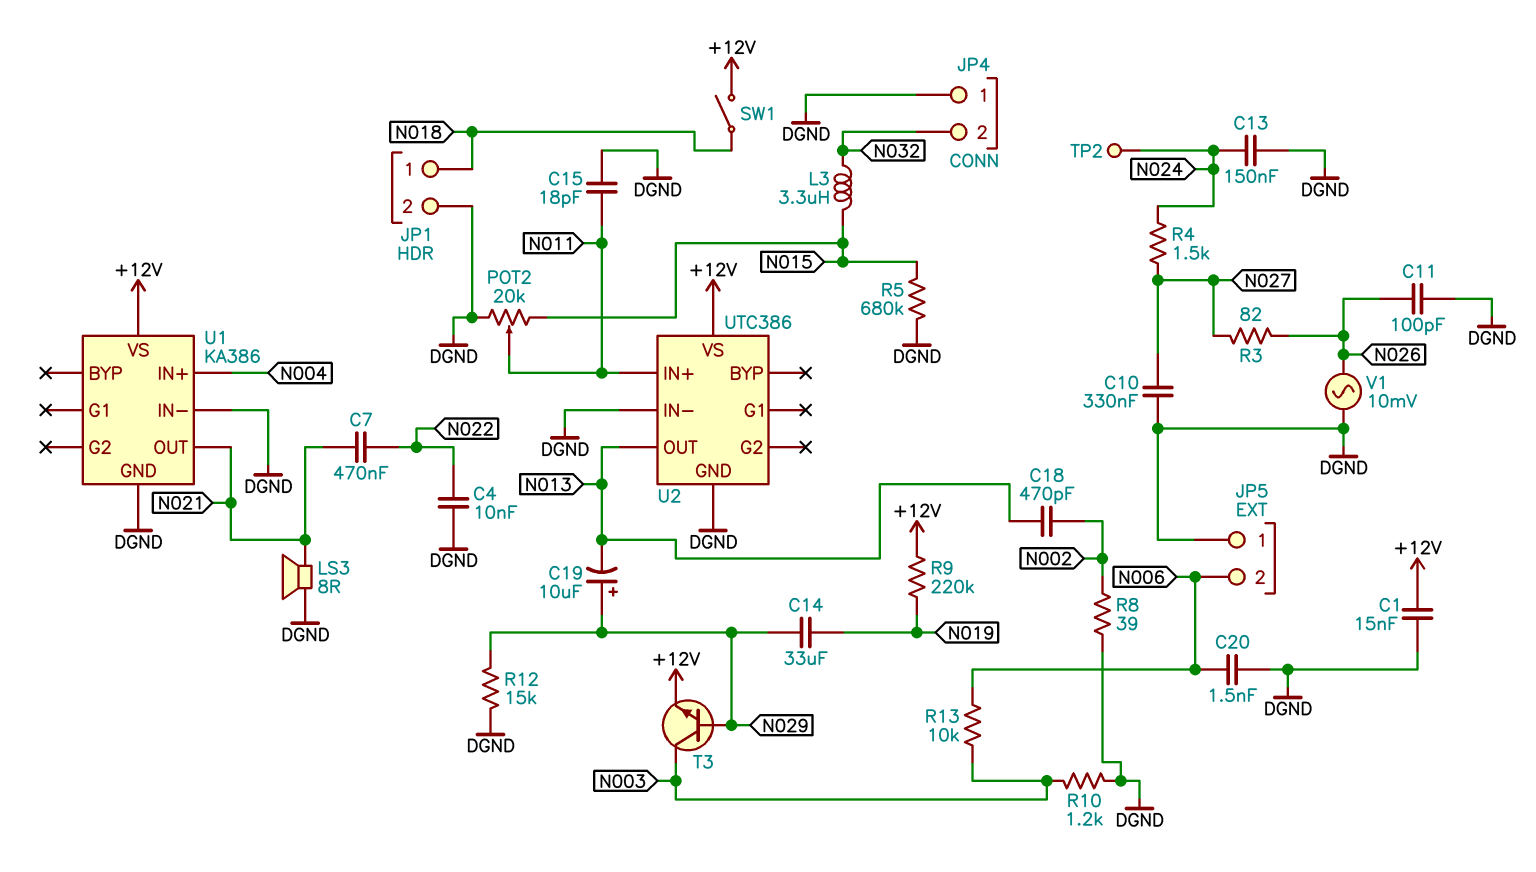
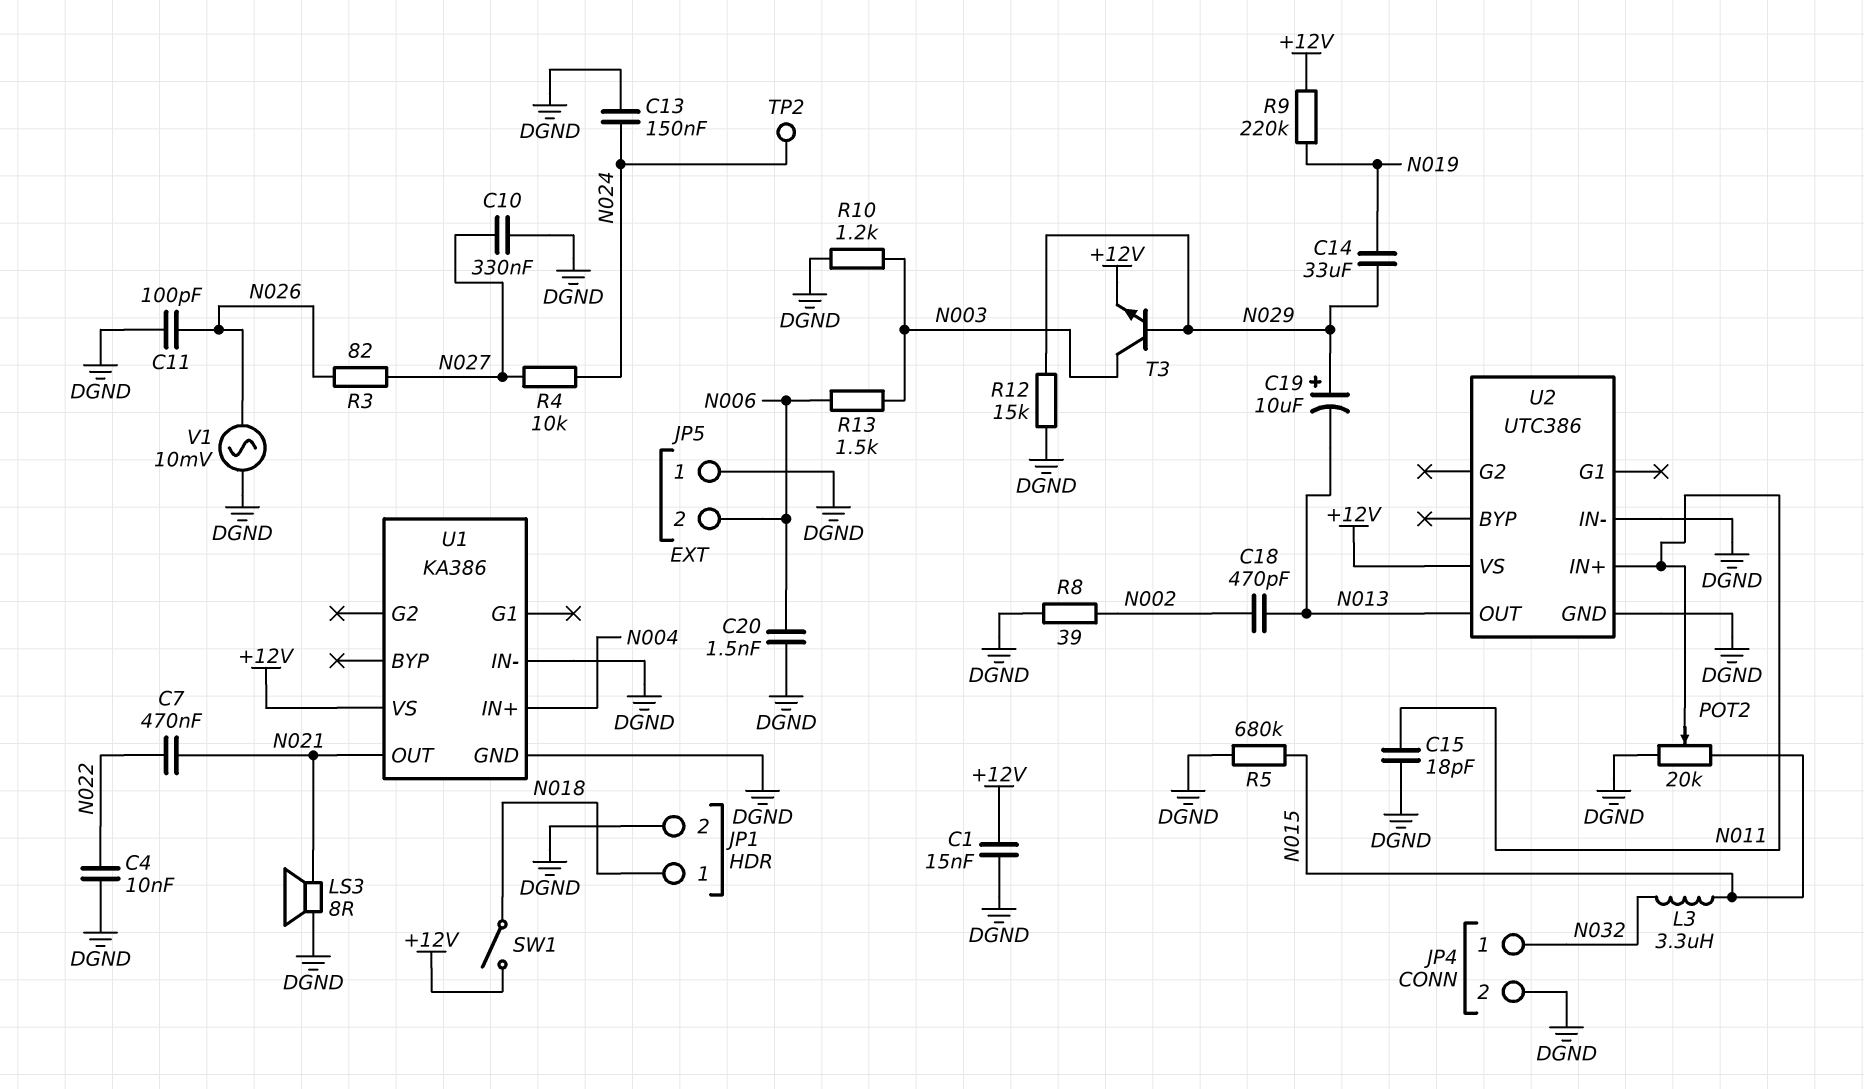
JP4 pin 1: DGND -> N032
JP4 pin 2: N032 -> DGND
R4: 1.5k (N024, N027) -> 10k (N024, N027)
R13: 10k (N003, N006) -> 1.5k (N003, N006)

